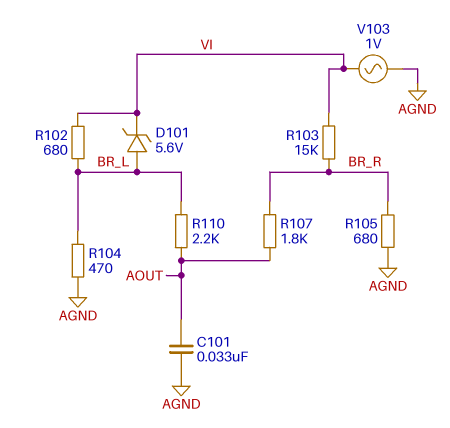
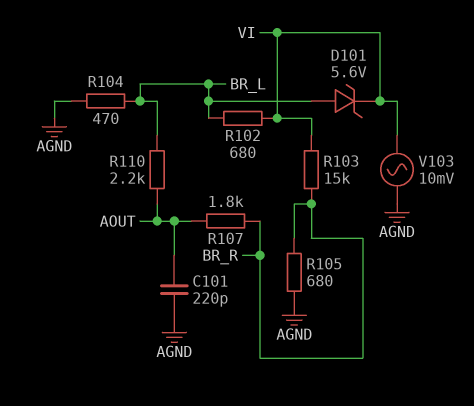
C101: 33nF (AGND, AOUT) -> 220pF (AGND, AOUT)
V103: AC 1V (AGND, VI) -> AC 10mV (AGND, VI)

